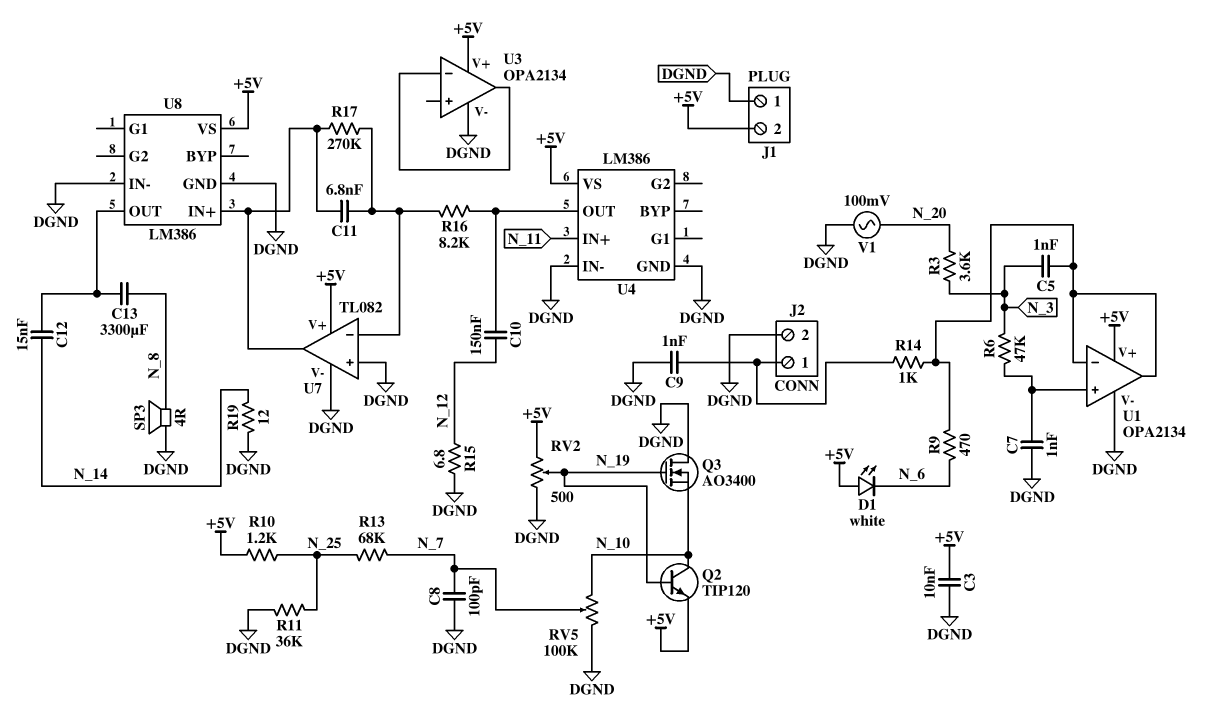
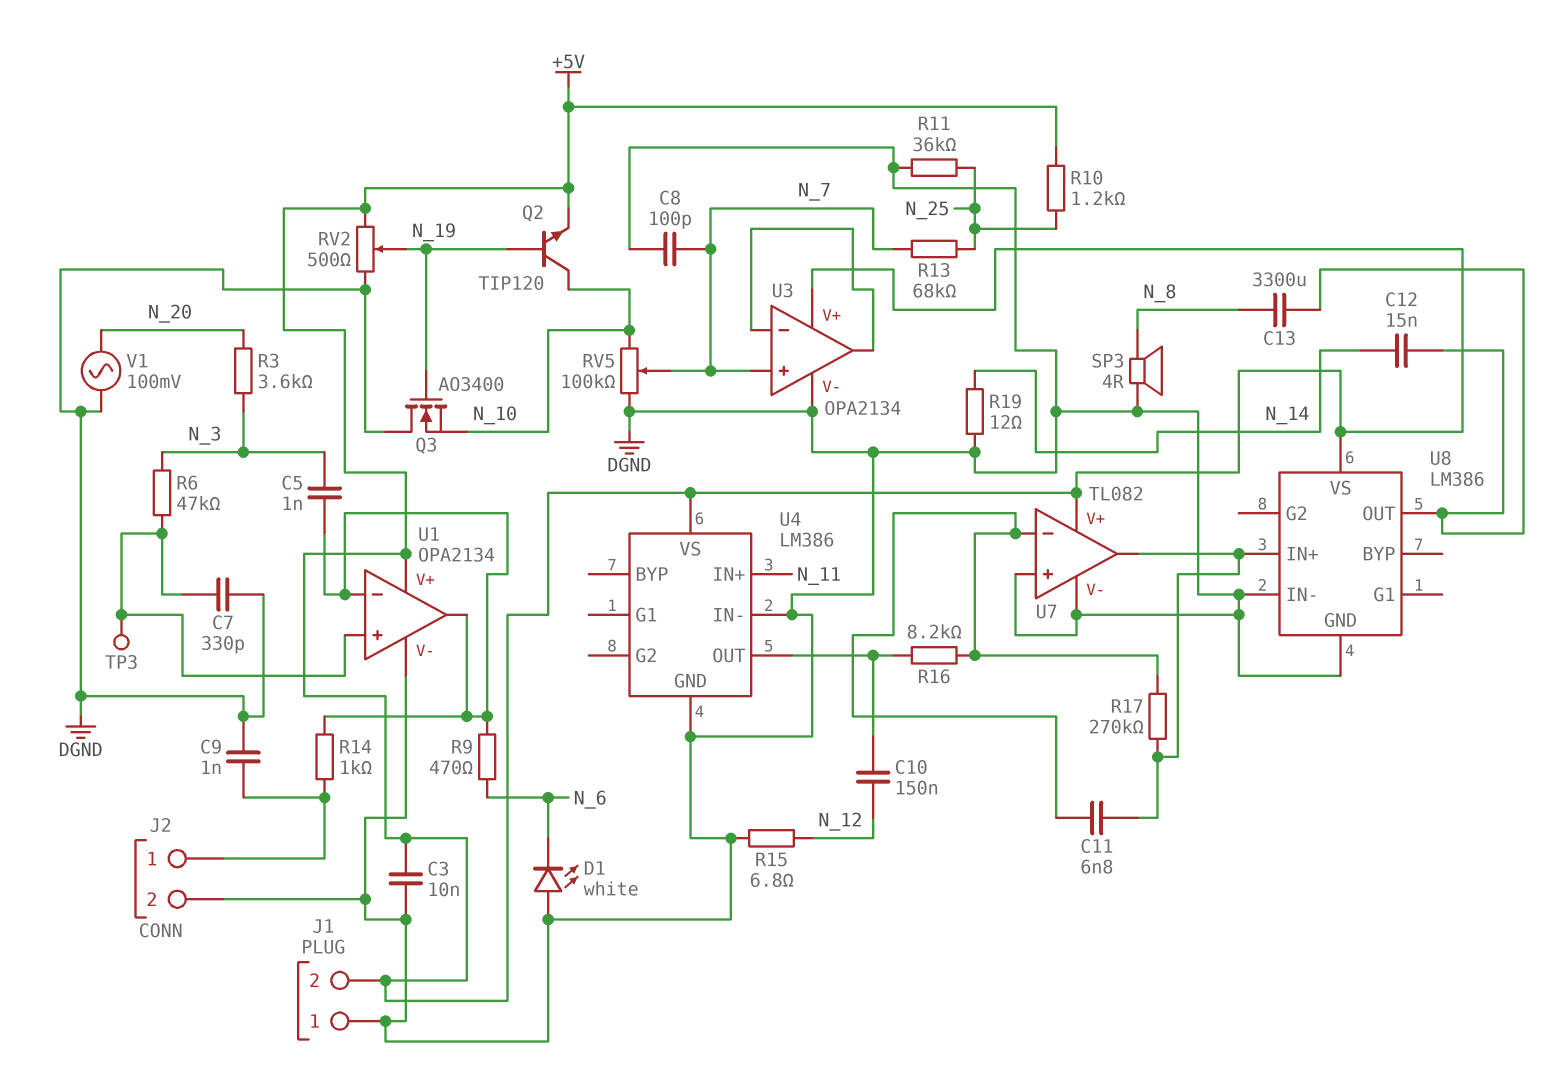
C7: 1nF (DGND, U1/in+) -> 330pF (DGND, U1/in+)
D1: LED white (A +5V, K N_6) -> LED white (A DGND, K N_6)
TP3: none -> test point (U1/in+)
U3 pin in+: none -> N_7

